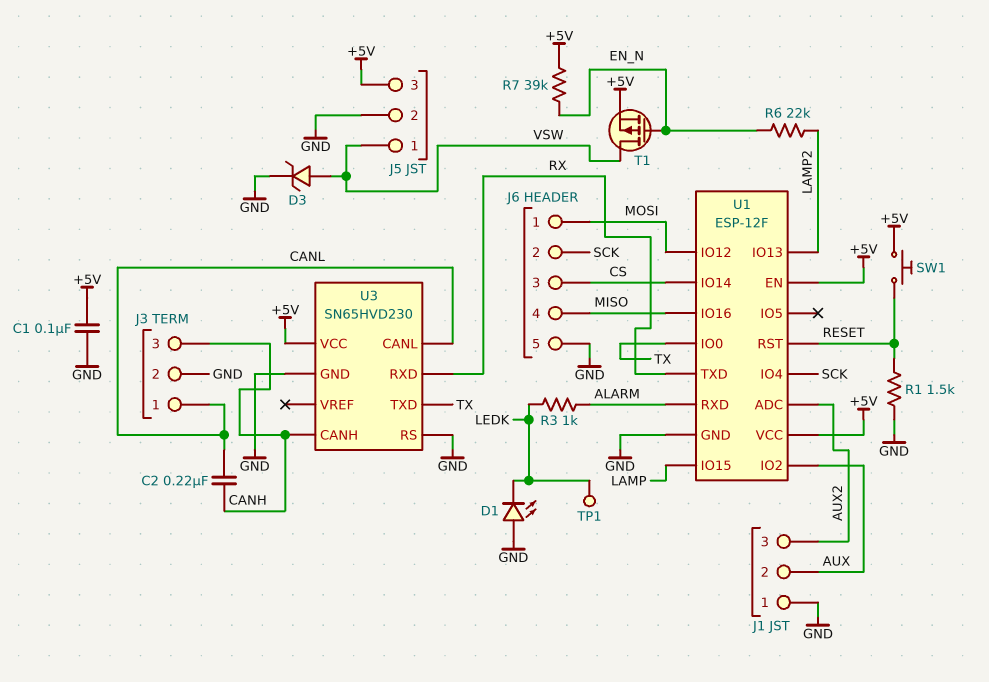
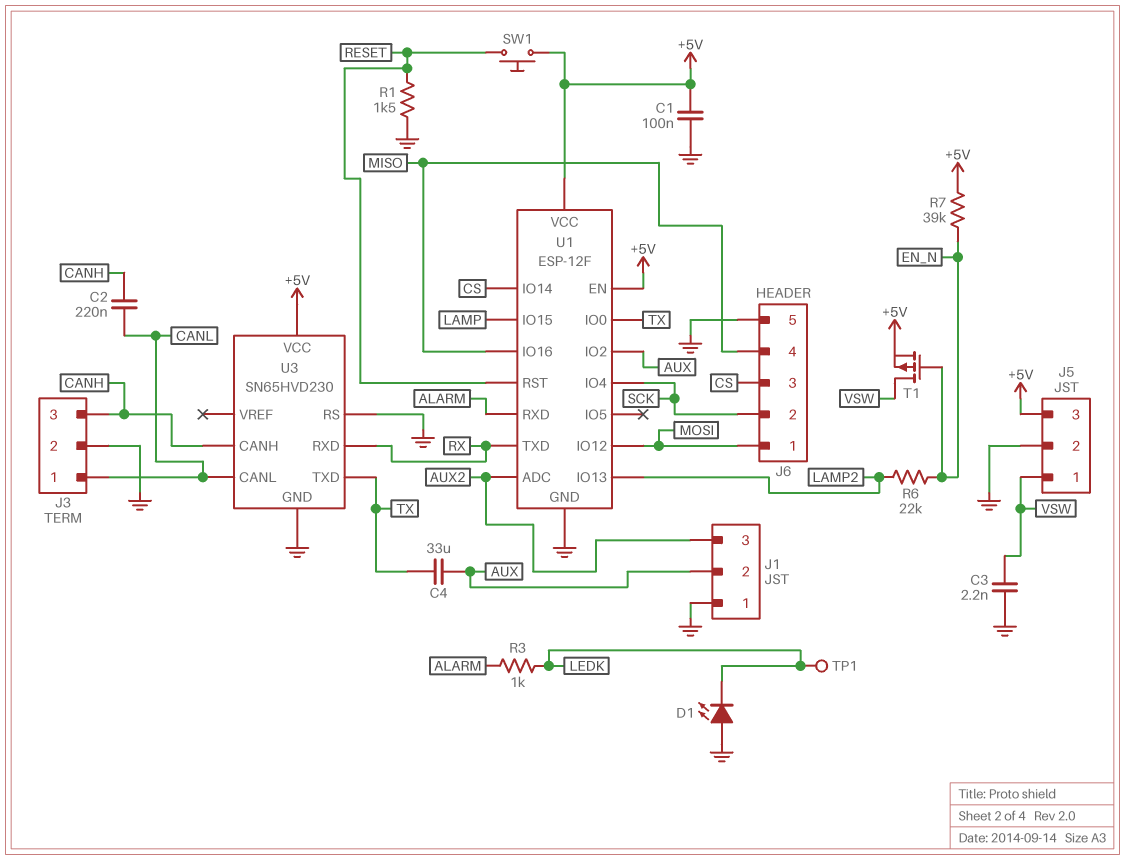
C3: none -> 2.2nF (GND, VSW)
C4: none -> 33uF (AUX, TX)
D3: zener (A VSW, K GND) -> none

